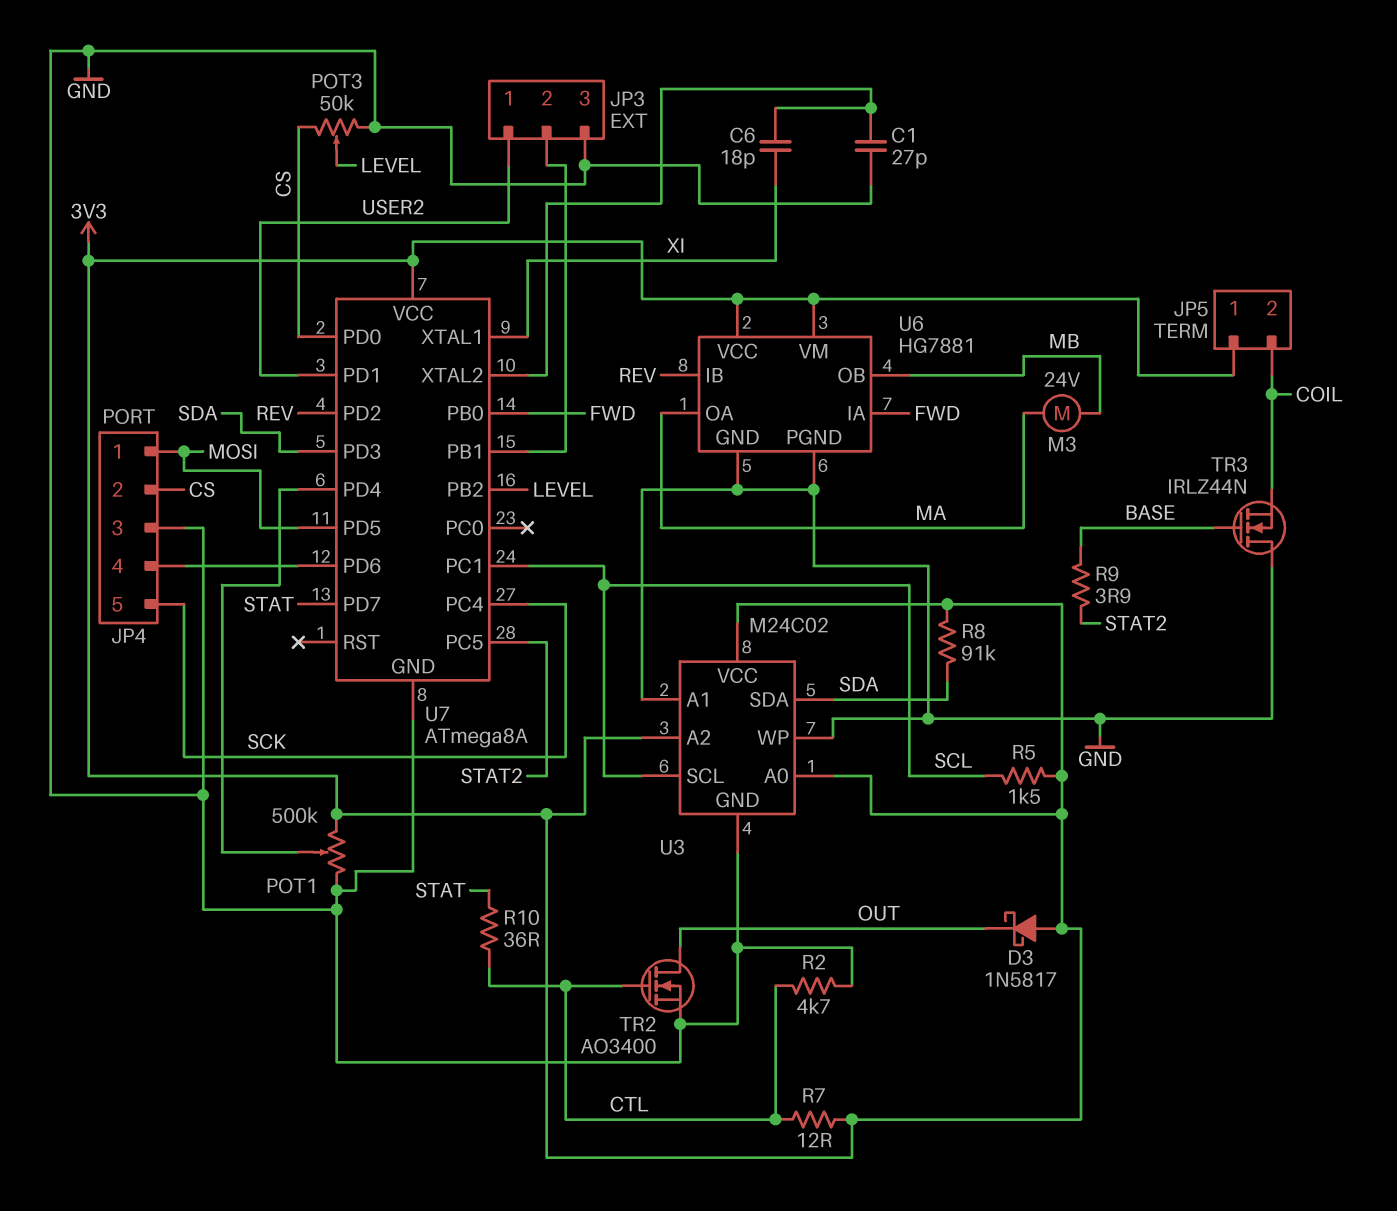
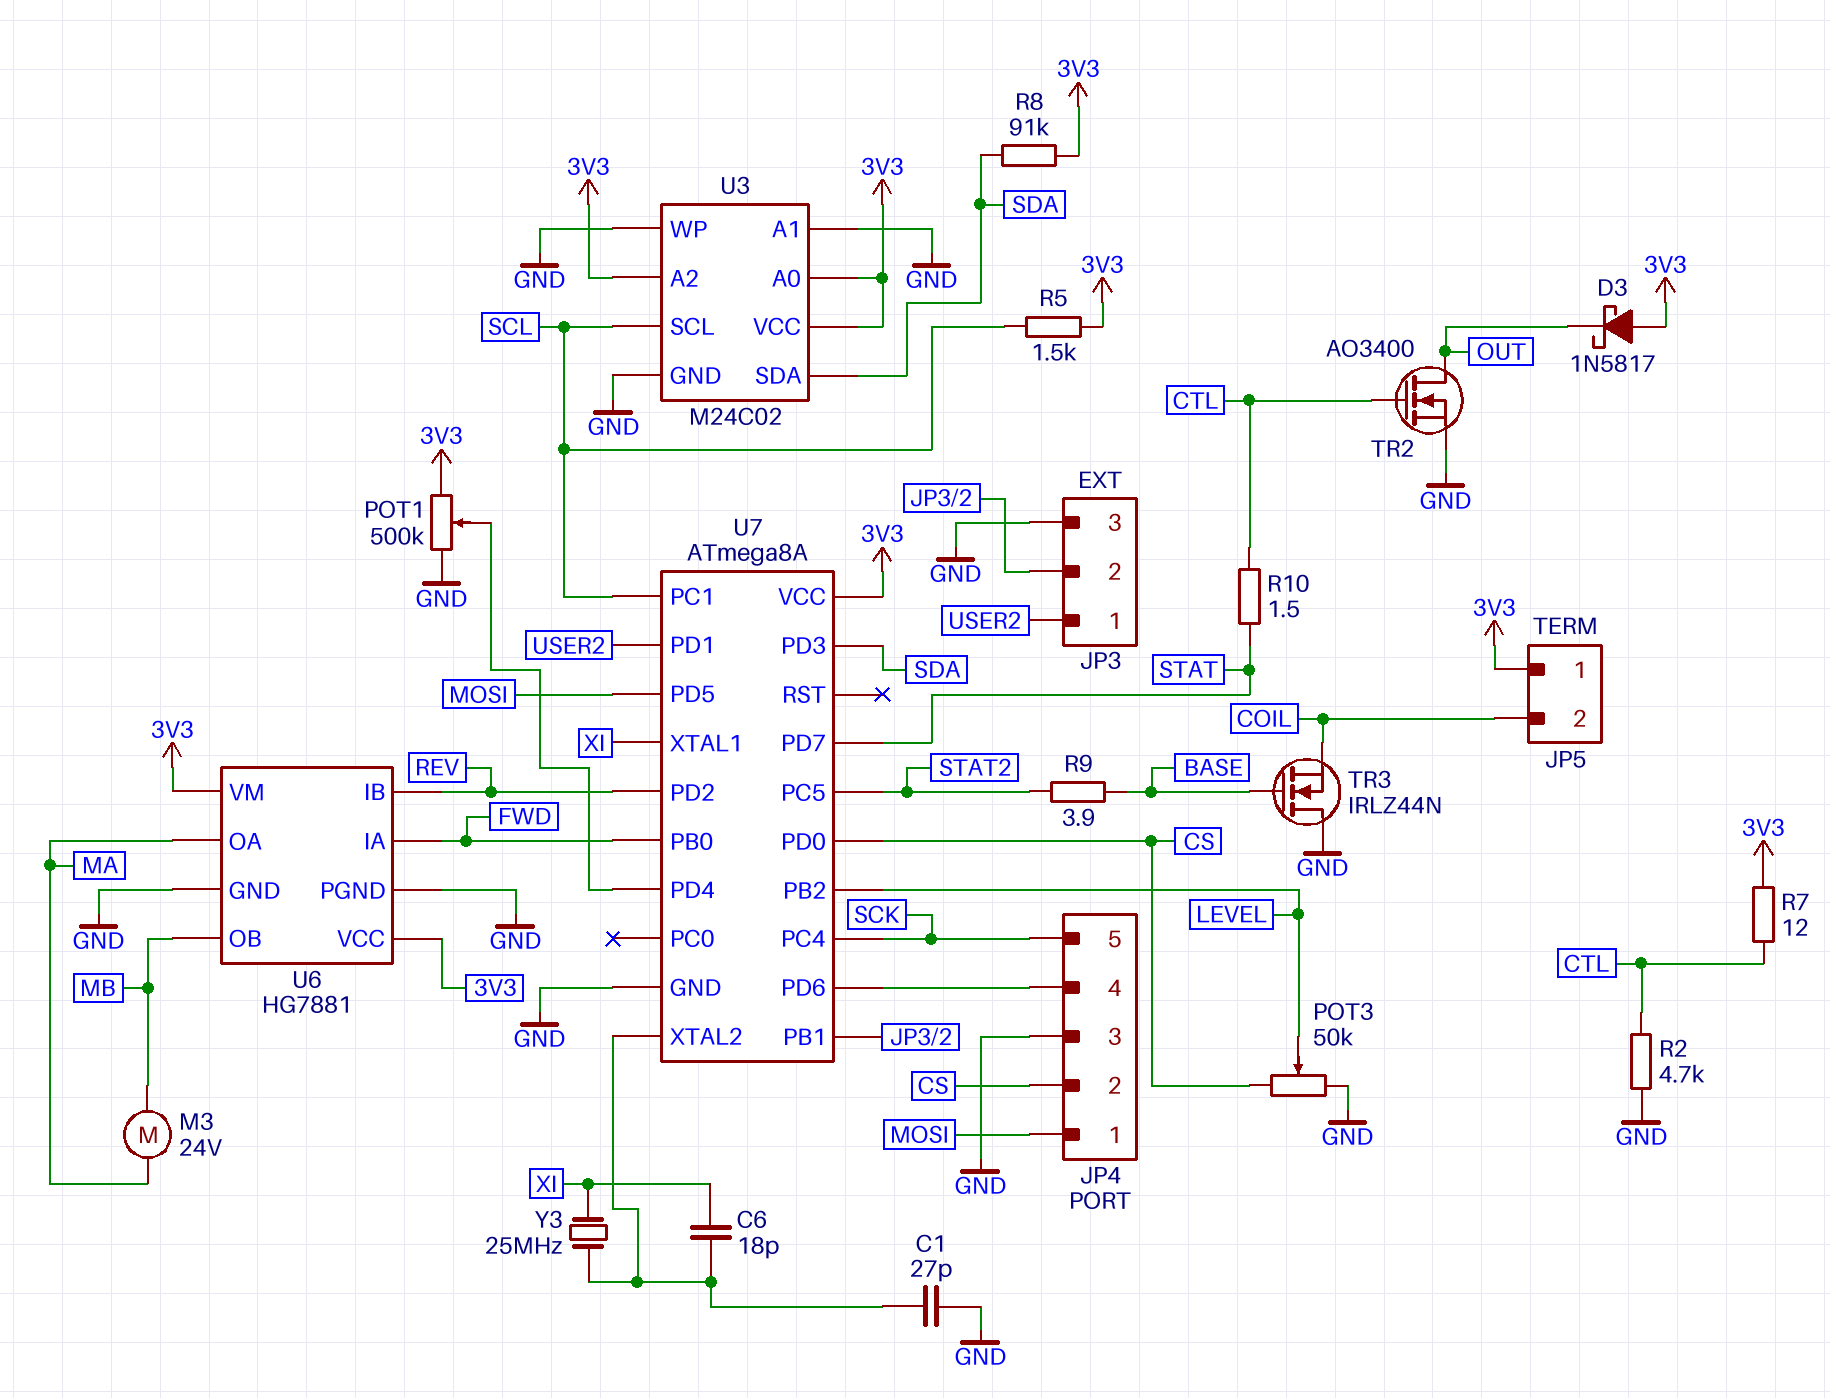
R10: 36 (CTL, STAT) -> 1.5 (CTL, STAT)
Y3: none -> 25MHz (U7/XTAL2, XI)

